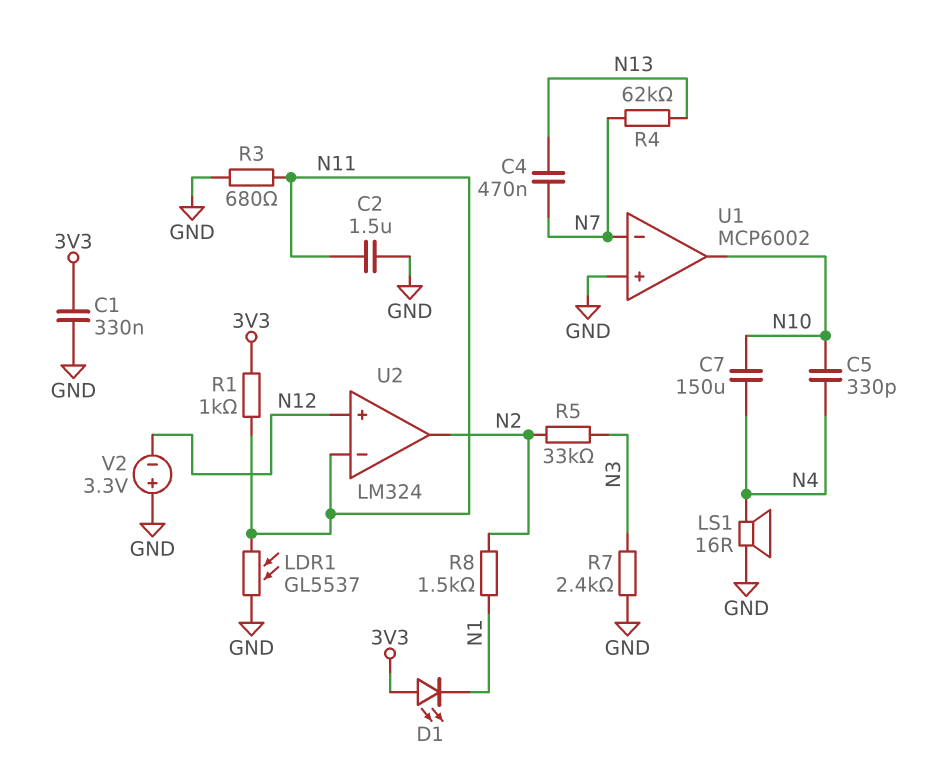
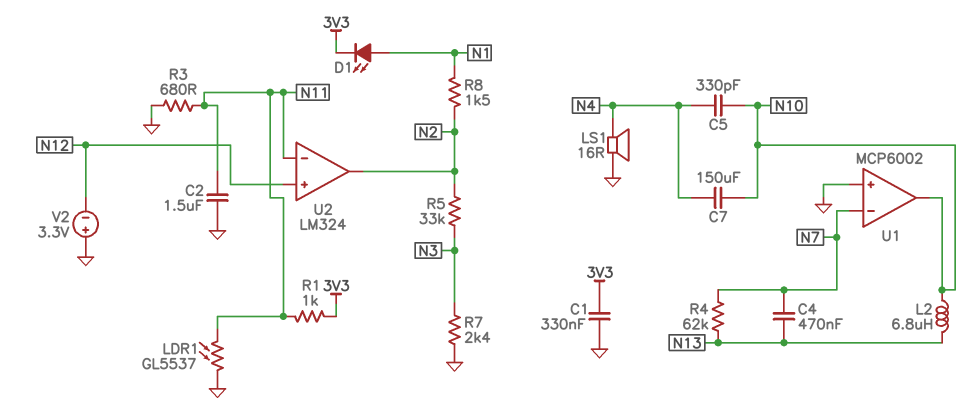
D1: LED (A 3V3, K N1) -> LED (A N1, K 3V3)
L2: none -> 6.8uH (N10, N13)

